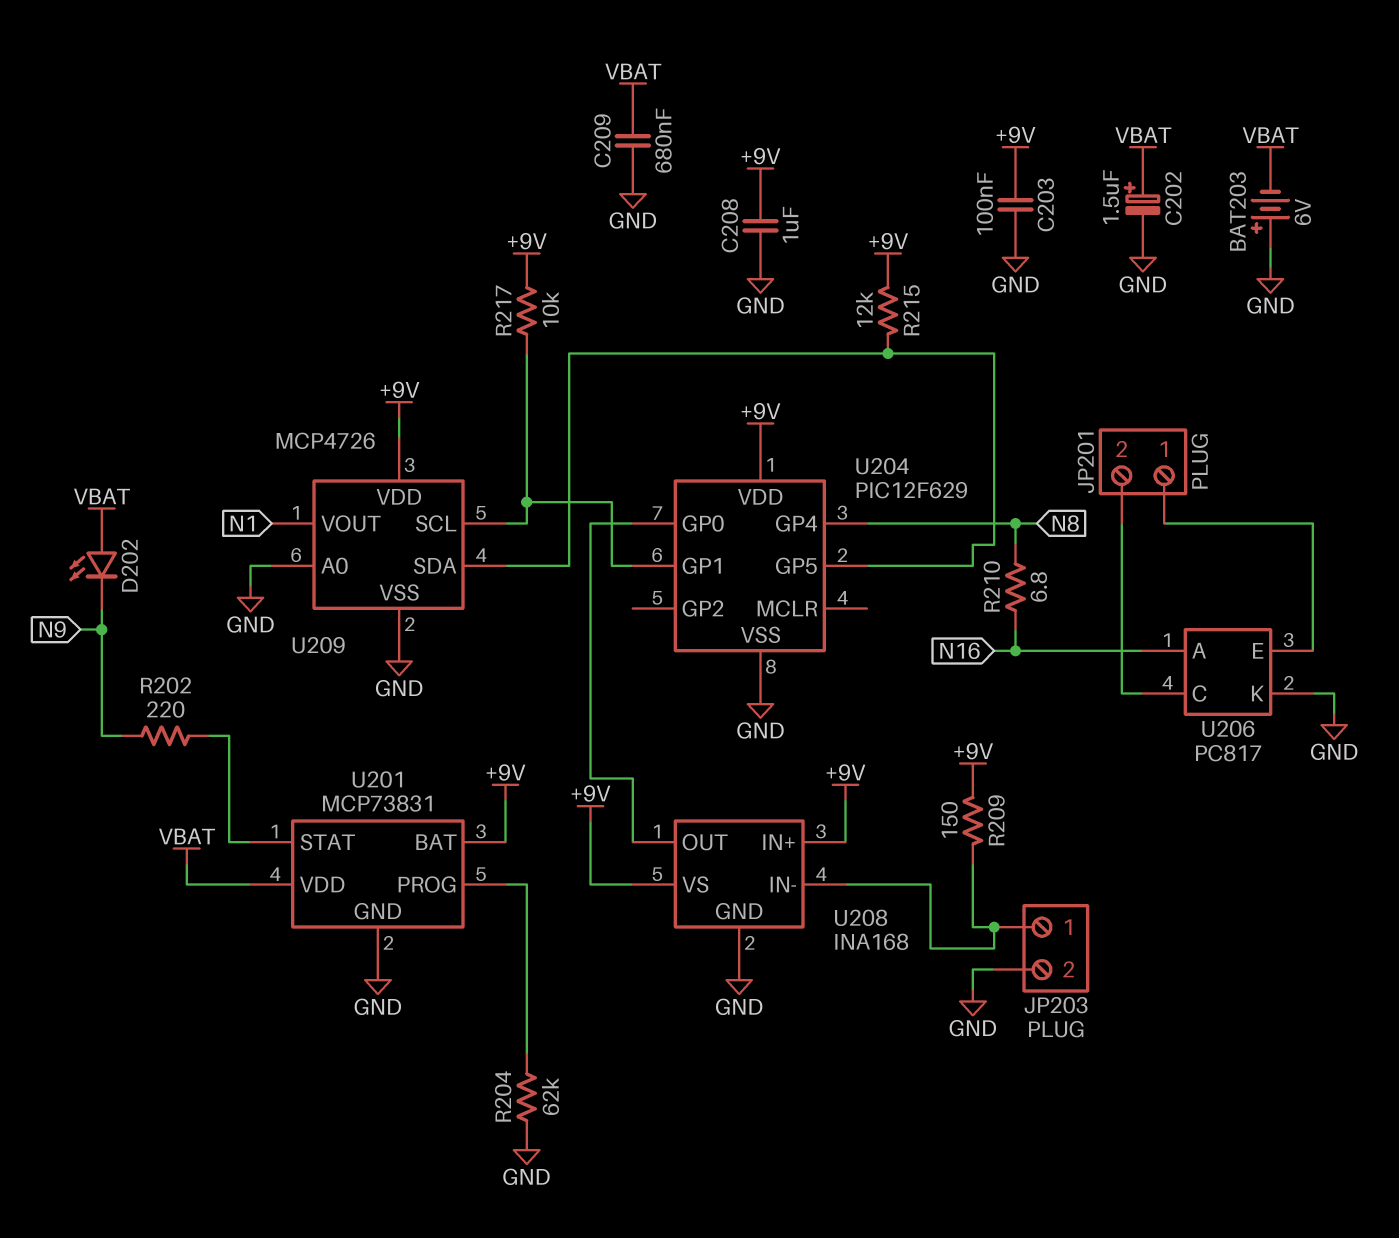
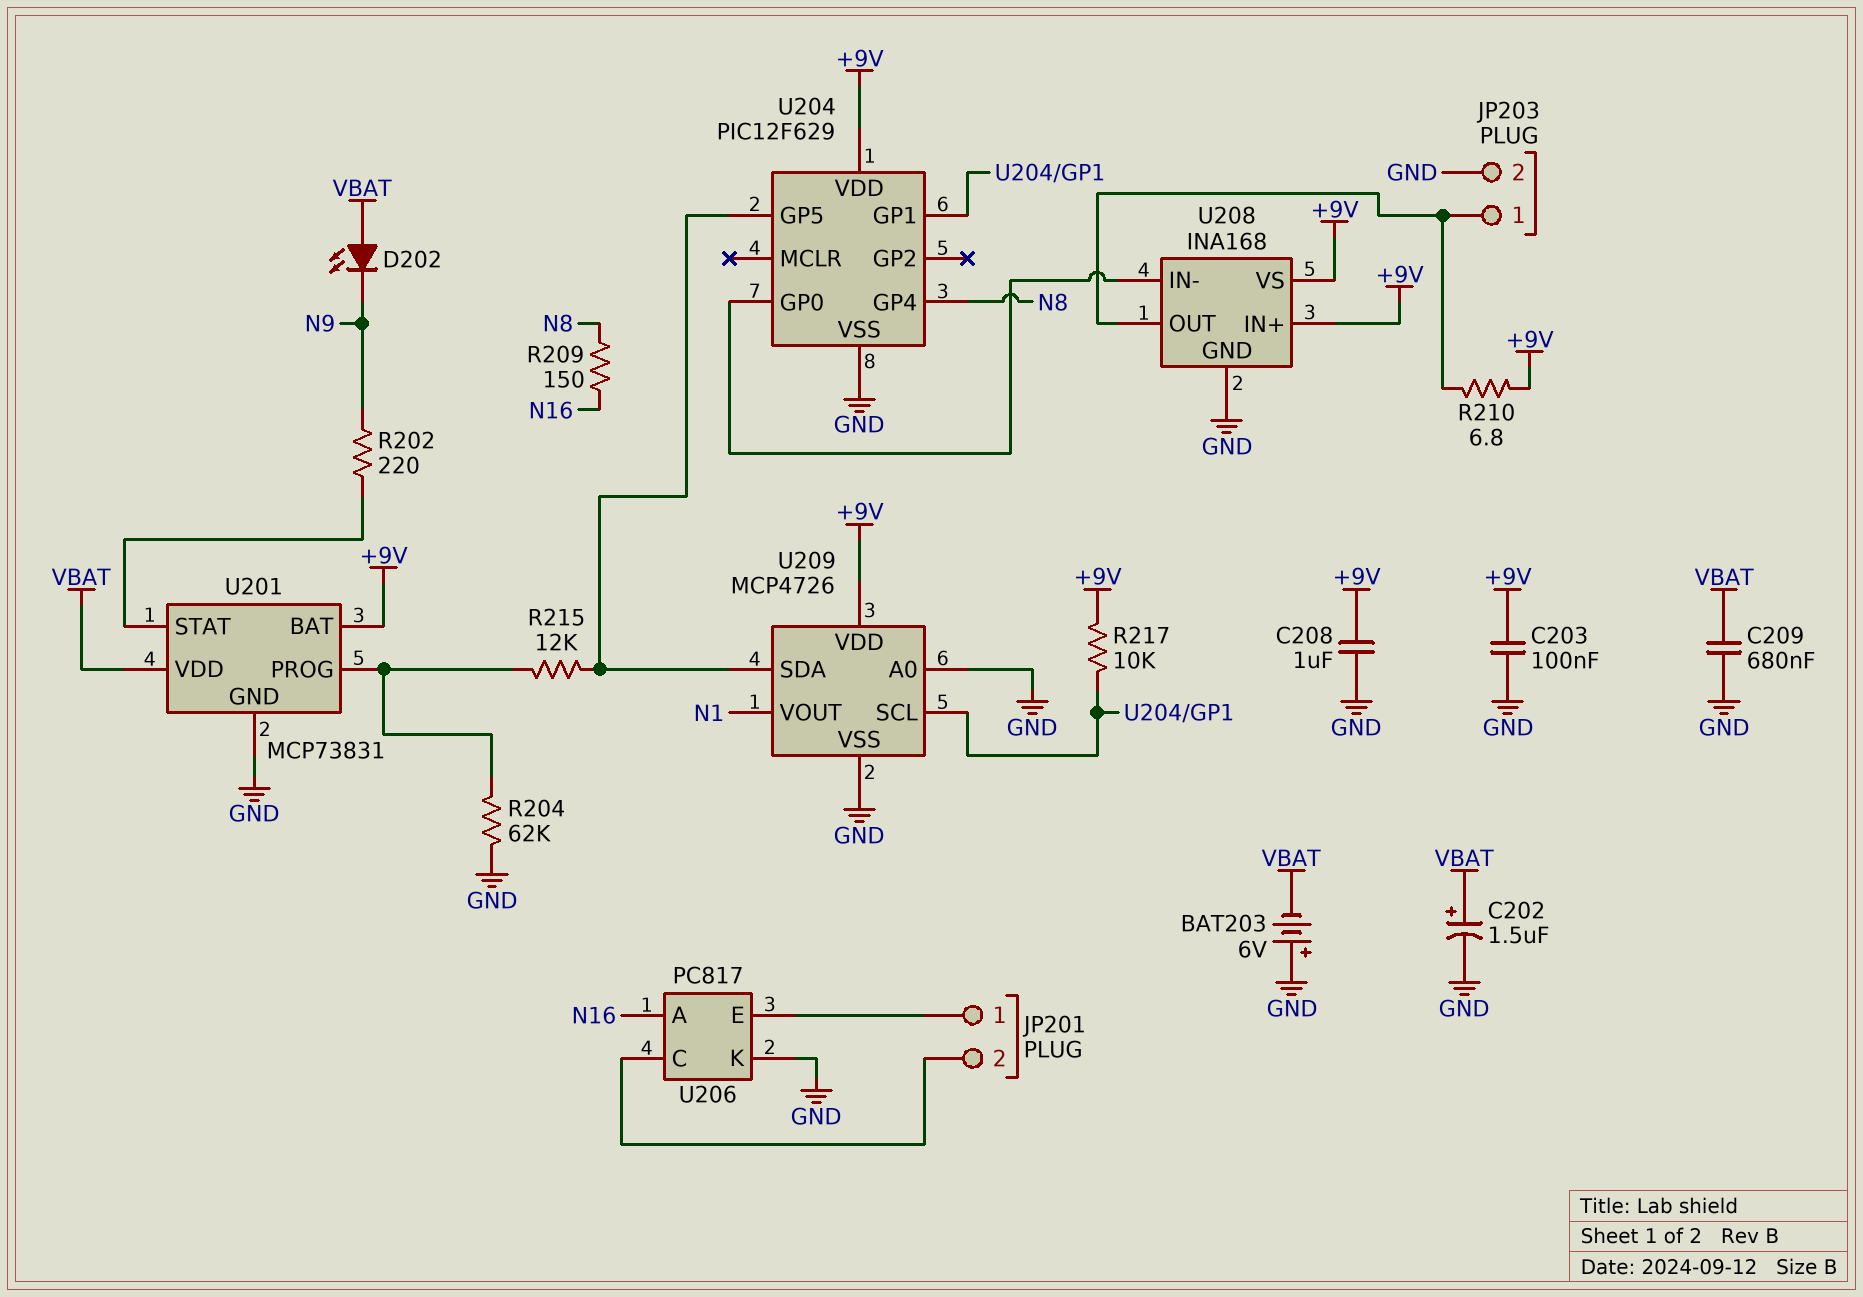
R209: 150 (+9V, JP203/1) -> 150 (N8, N16)
R210: 6.8 (N8, N16) -> 6.8 (+9V, JP203/1)
R215: 12k (+9V, U204/GP5) -> 12k (U201/PROG, U204/GP5)
U208 pin IN-: JP203/1 -> U204/GP0
U208 pin OUT: U204/GP0 -> JP203/1

